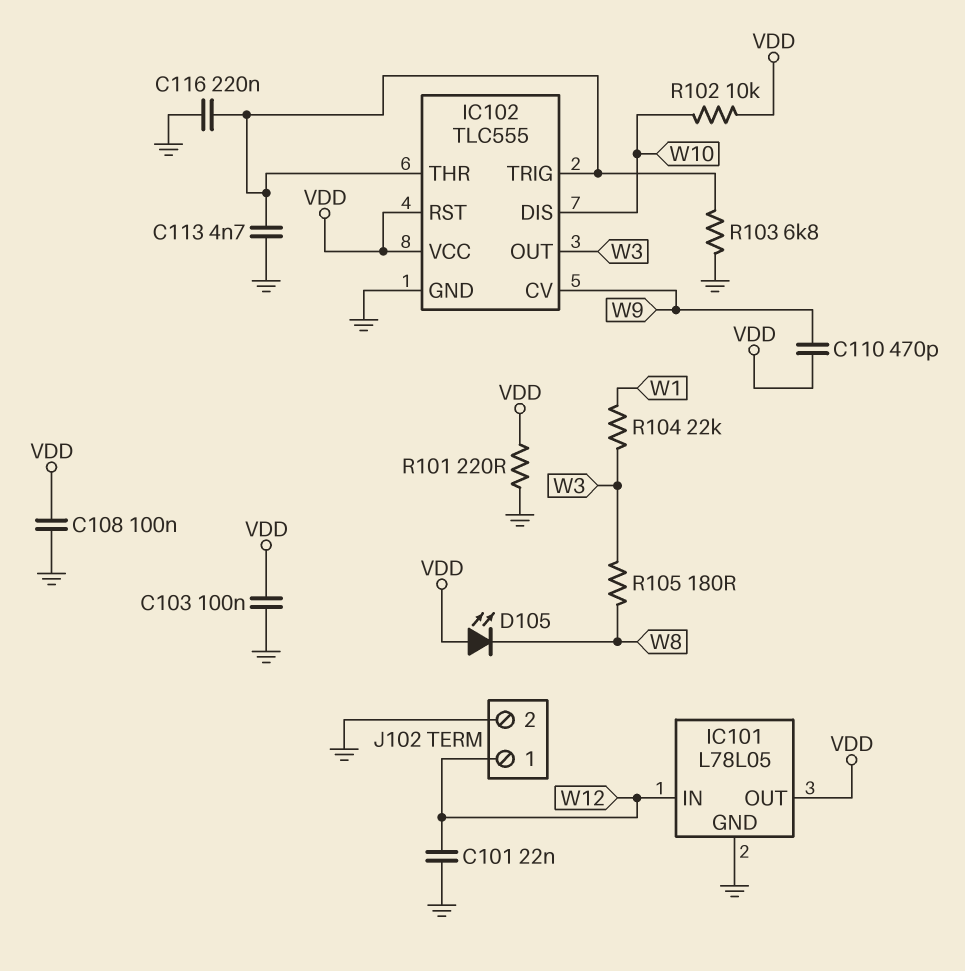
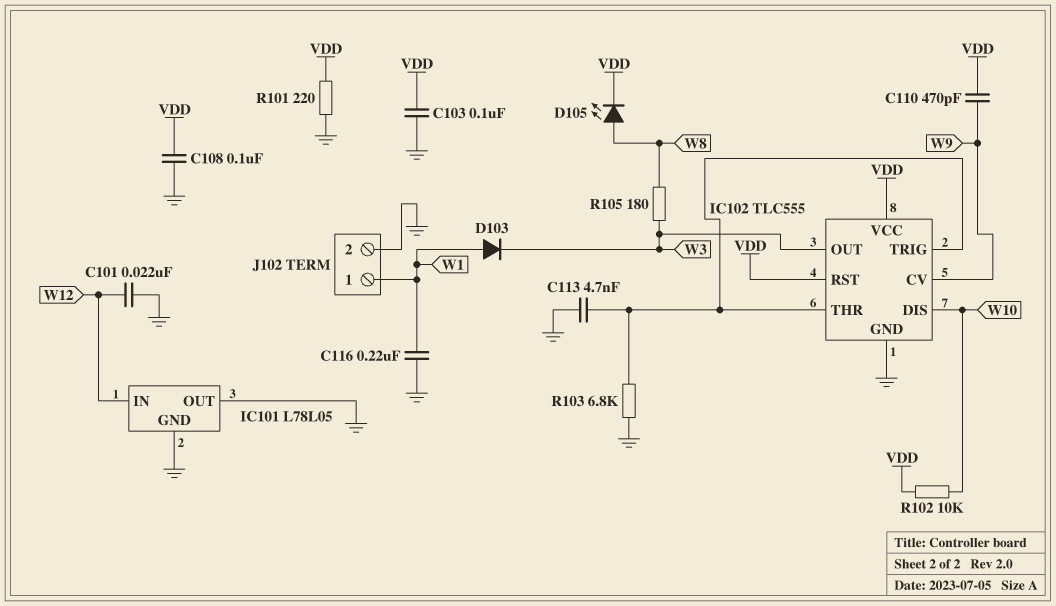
C116: 220nF (GND, IC102/THR) -> 220nF (GND, W1)
D103: none -> diode (A W1, K W3)
D105: LED (A VDD, K W8) -> LED (A W8, K VDD)
IC101 pin OUT: VDD -> GND
J102 pin 1: W12 -> W1
R104: 22k (W1, W3) -> none

